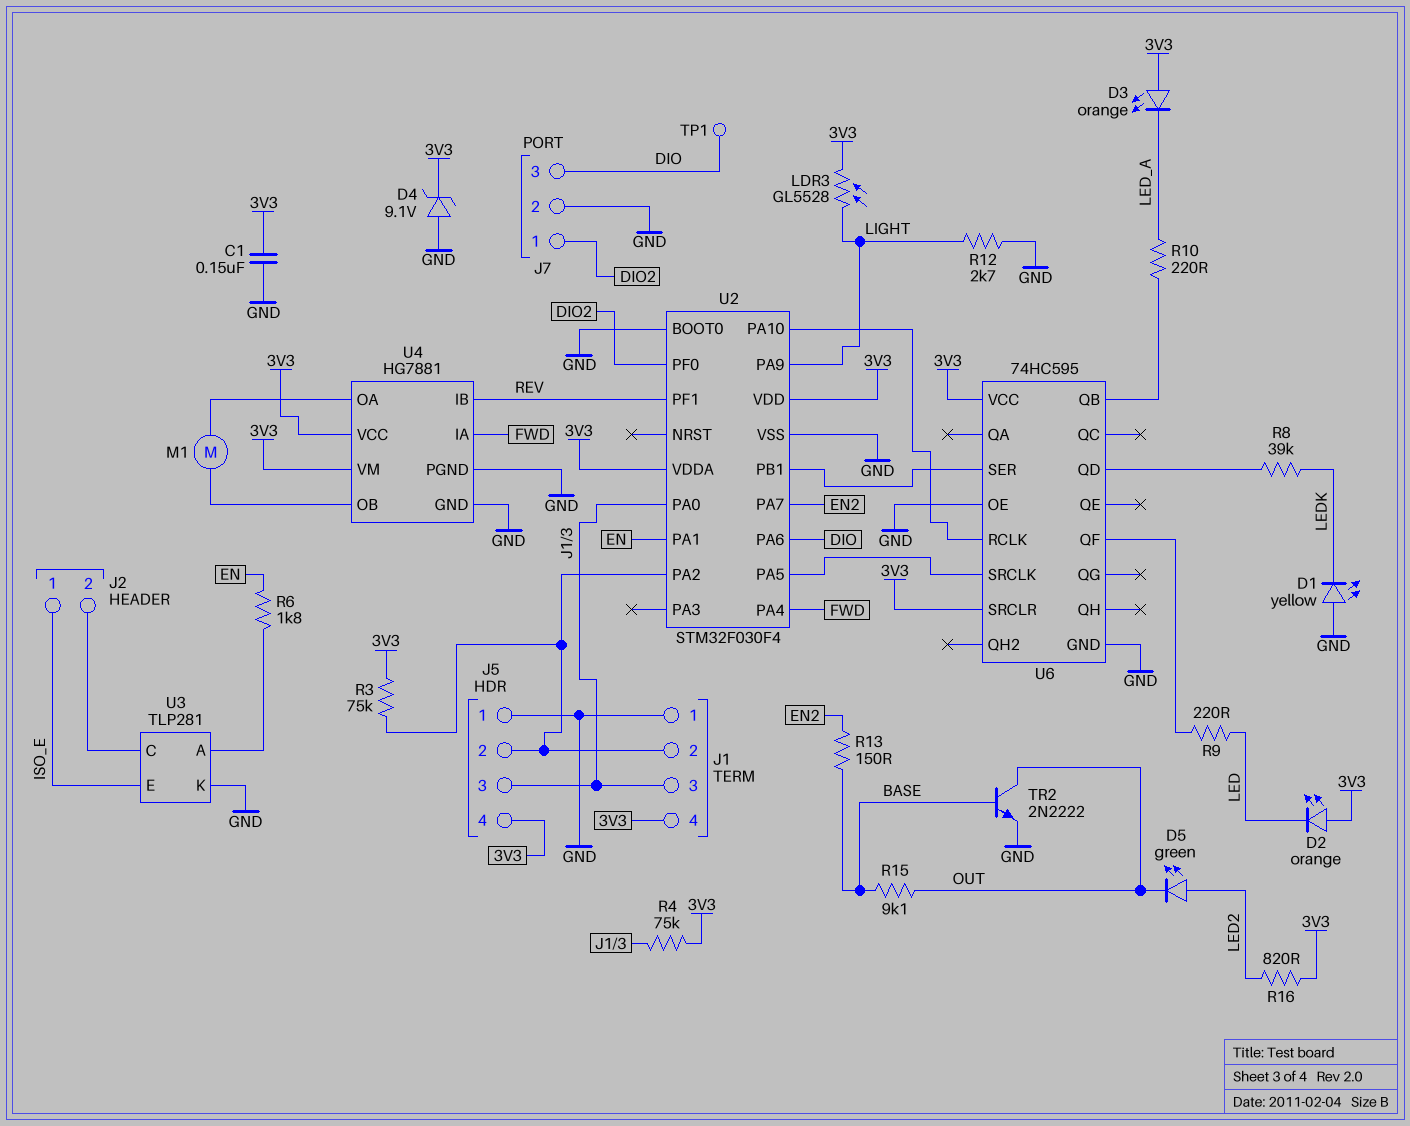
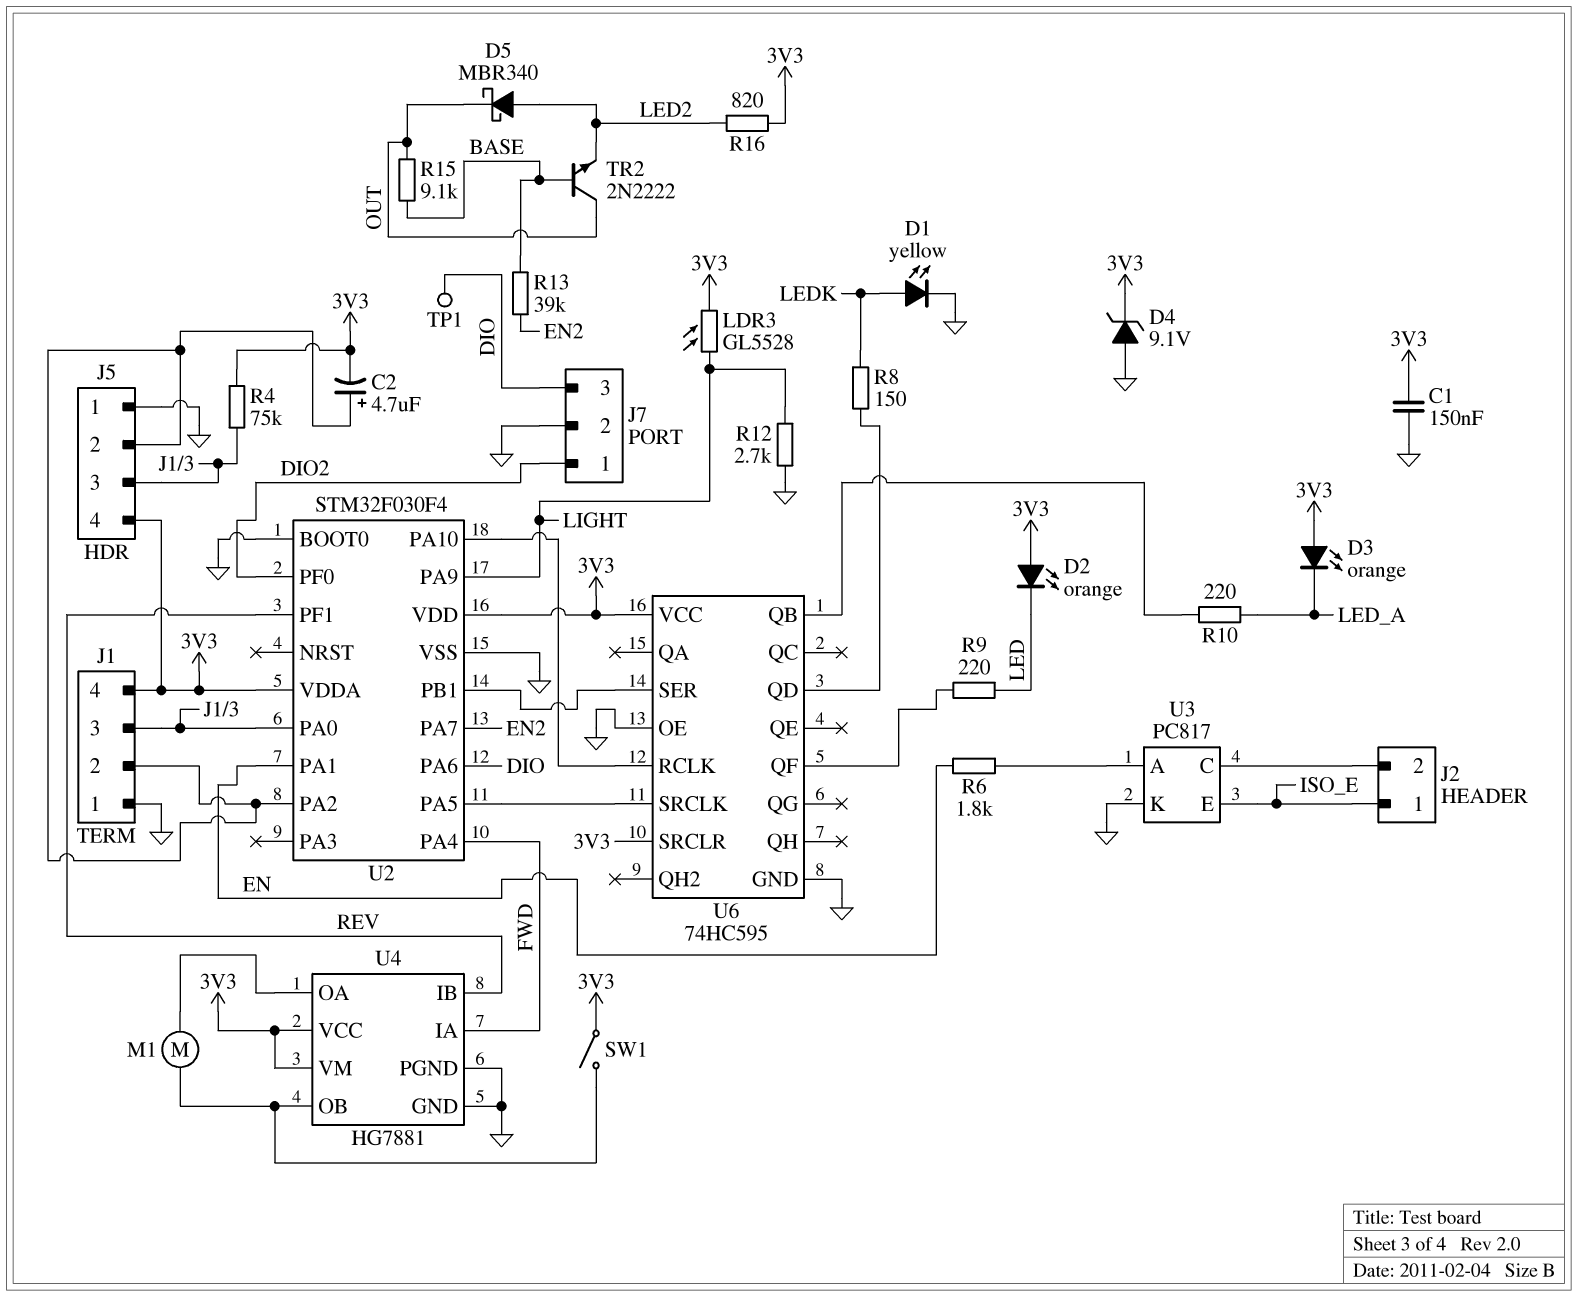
C2: none -> 4.7uF (plus J1/2, minus 3V3)
D1: LED yellow (A GND, K LEDK) -> LED yellow (A LEDK, K GND)
D5: LED green (A LED2, K OUT) -> schottky MBR340 (A LED2, K OUT)
R3: 75k (3V3, J1/2) -> none
R8: 39k (LEDK, U6/QD) -> 150 (LEDK, U6/QD)
R13: 150 (BASE, EN2) -> 39k (BASE, EN2)
SW1: none -> switch (3V3, U4/OB)
TR2: NPN 2N2222 (B BASE, C OUT, E GND) -> NPN 2N2222 (B BASE, C OUT, E LED2)
U3: TLP281 -> PC817

